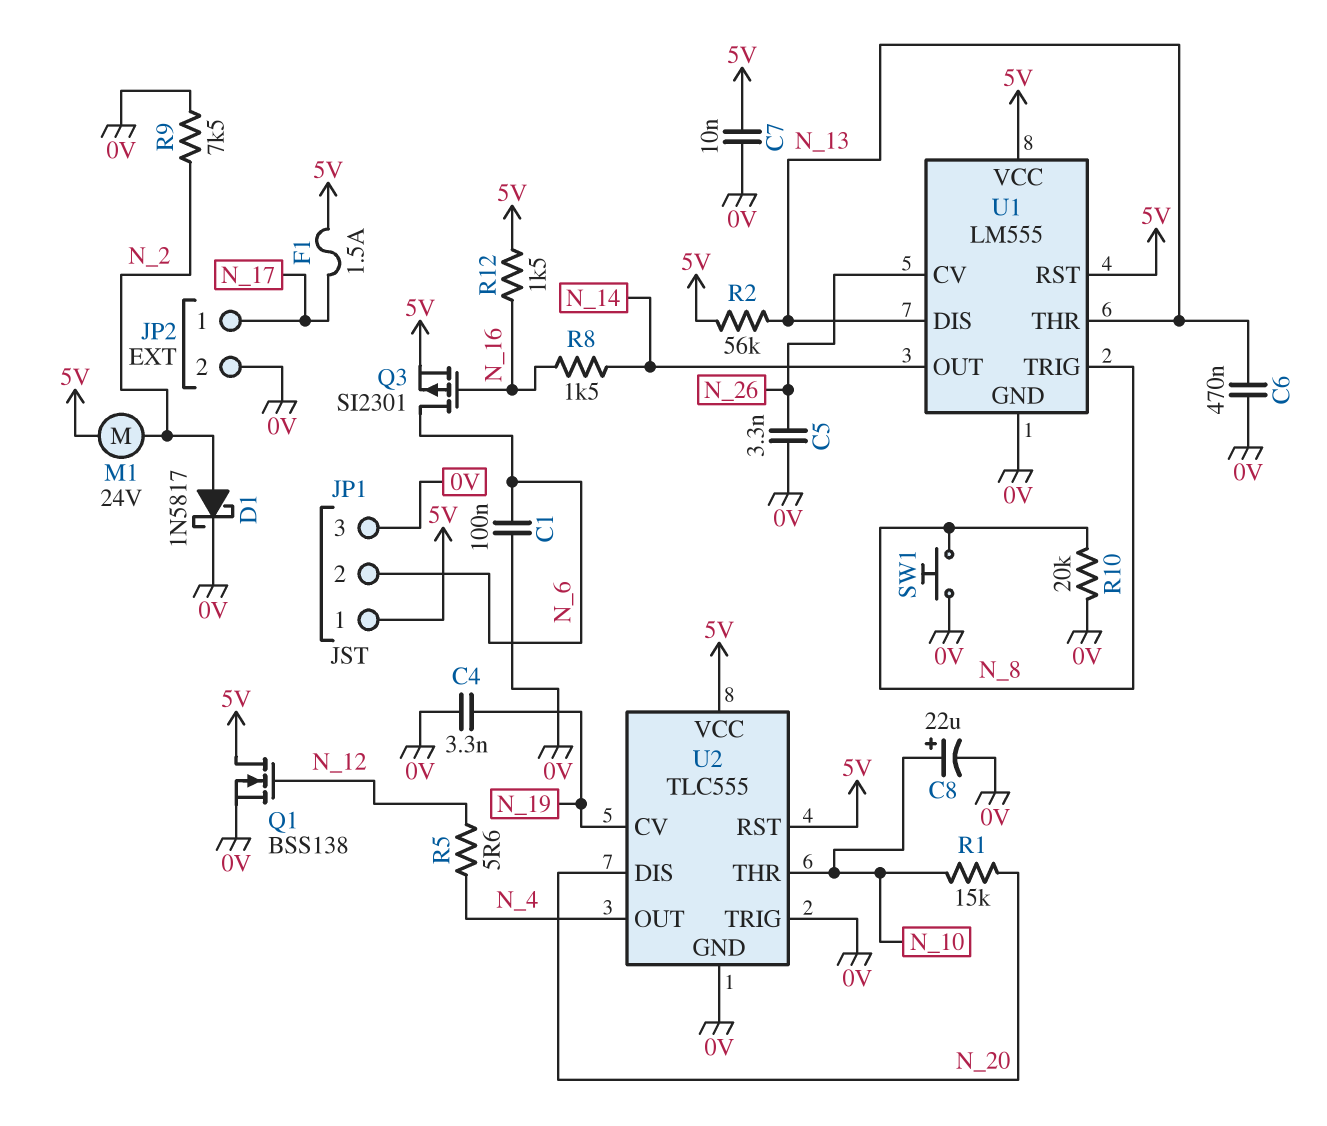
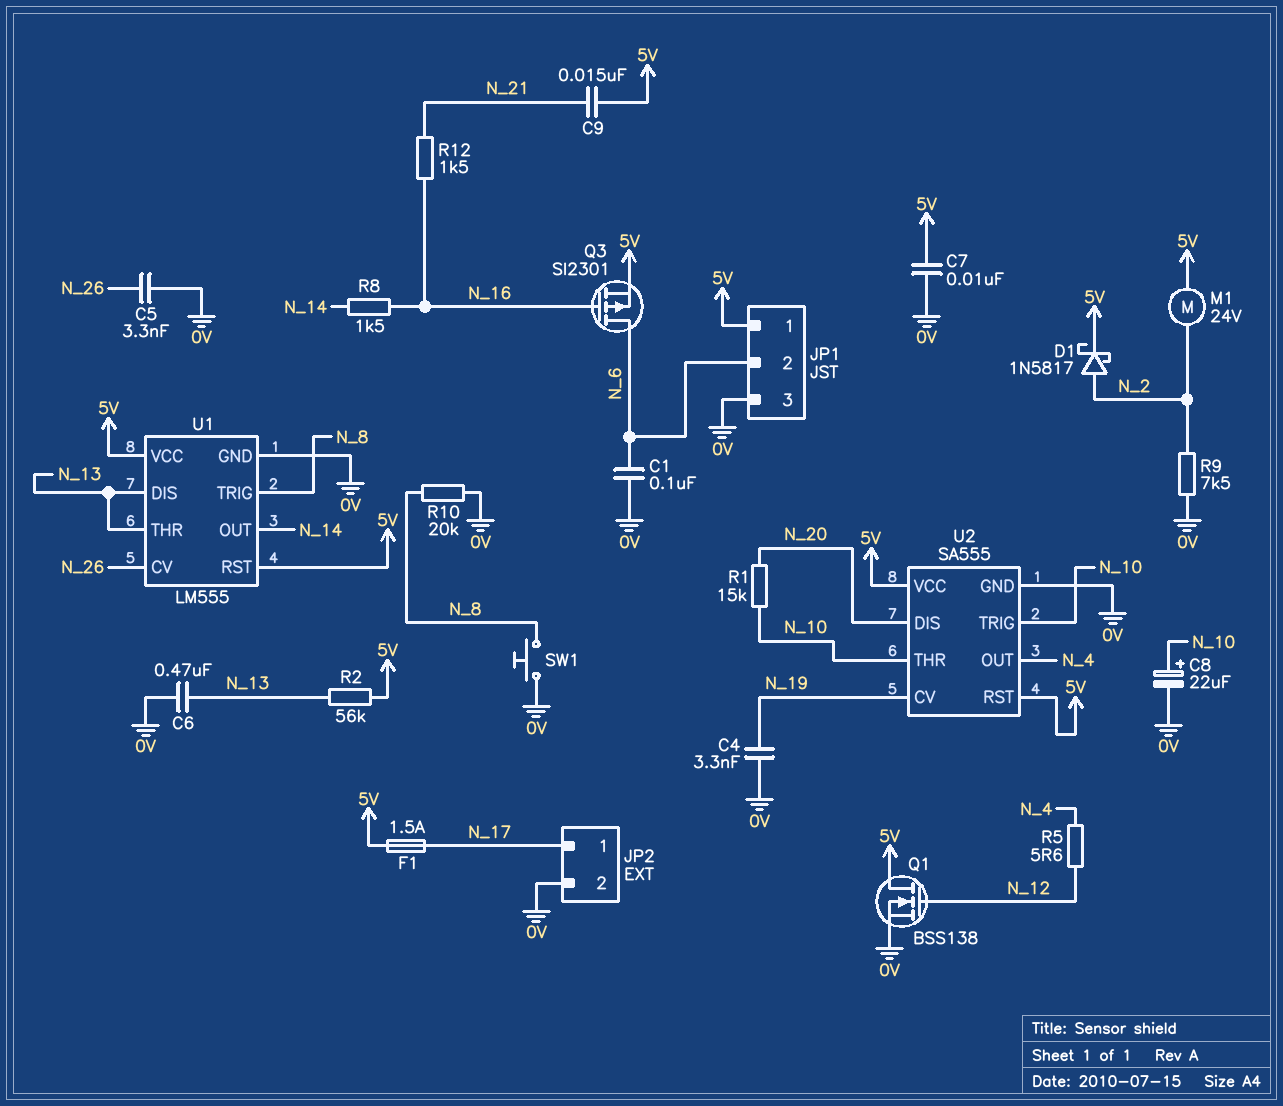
C9: none -> 15nF (5V, N_21)
D1: schottky 1N5817 (A N_2, K 0V) -> schottky 1N5817 (A N_2, K 5V)
R12: 1.5k (5V, N_16) -> 1.5k (N_16, N_21)
U2: TLC555 -> SA555
U2 pin TRIG: 0V -> N_10

